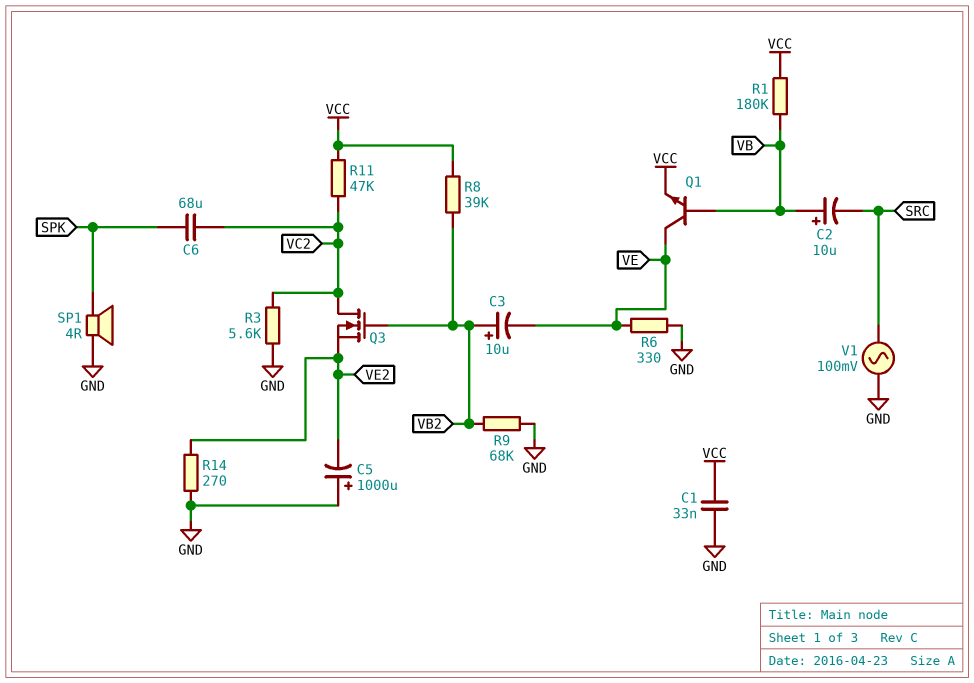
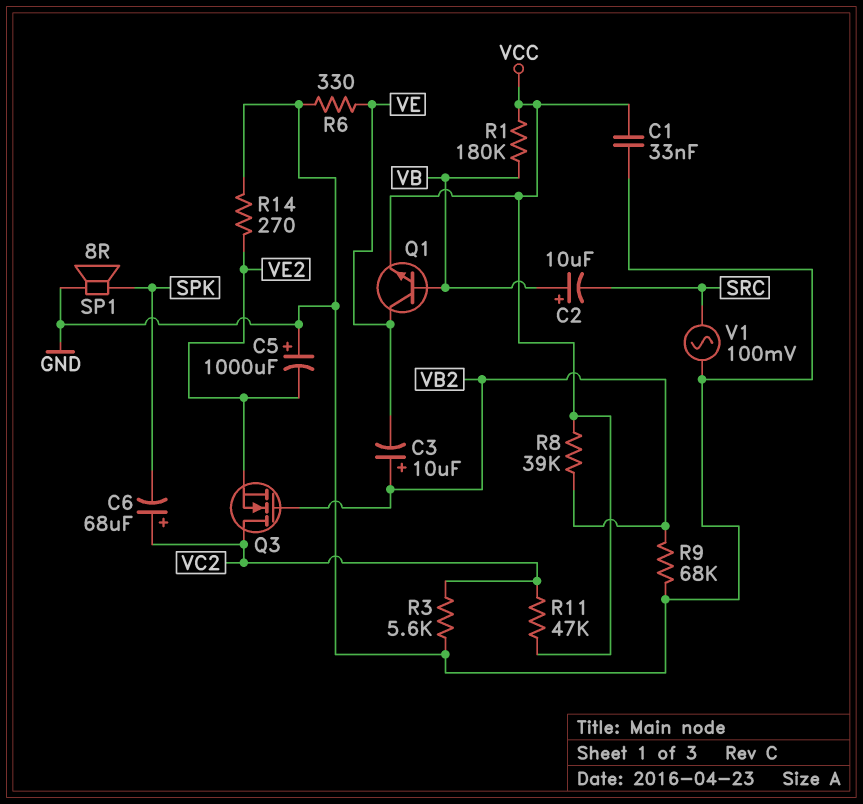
C6: 68uF (SPK, VC2) -> 68uF (plus VC2, minus SPK)
SP1: speaker 4R (GND, SPK) -> speaker 8R (GND, SPK)

